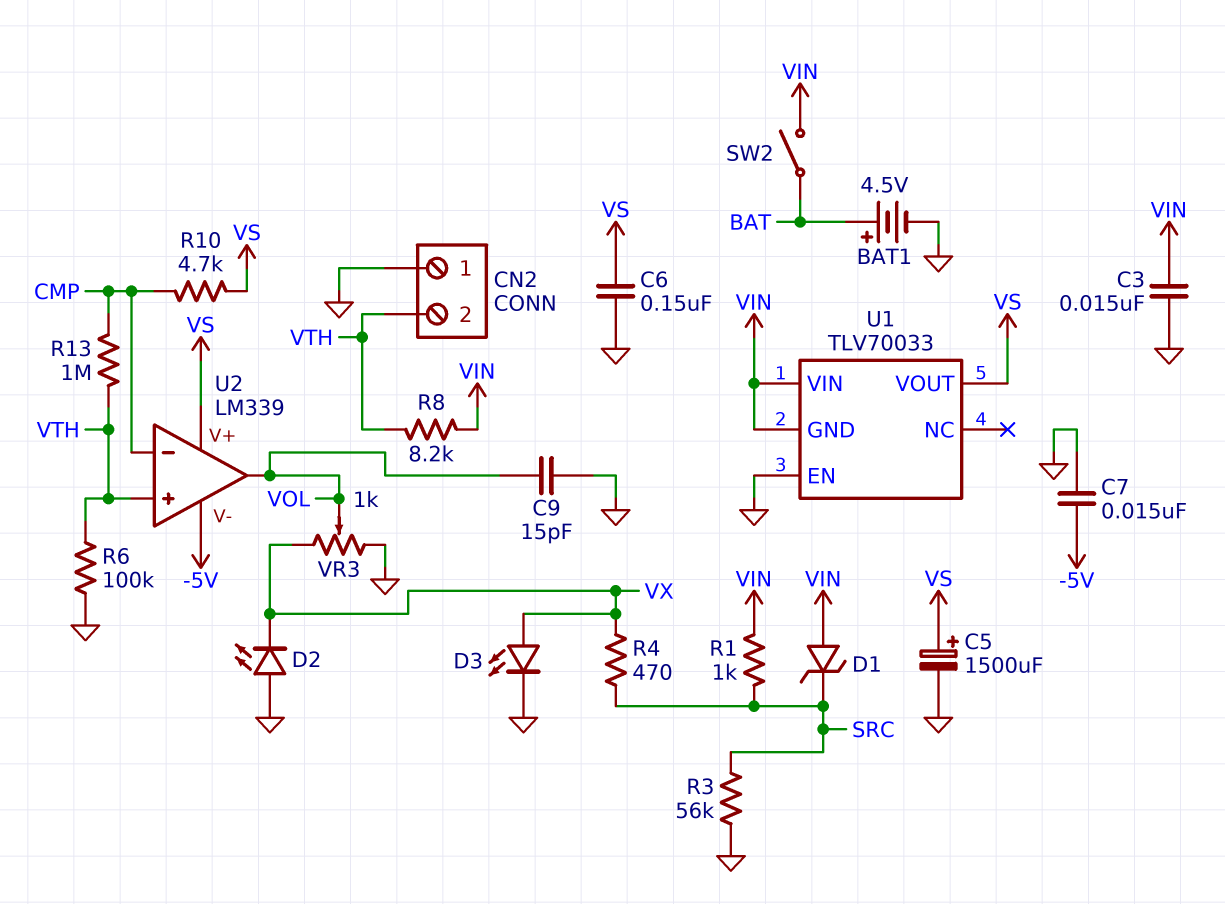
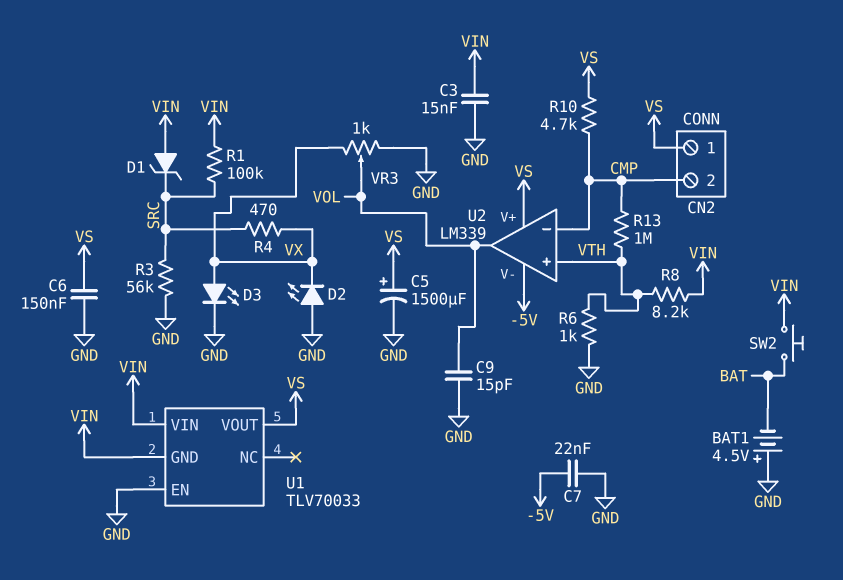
BAT1: 4.5V (plus BAT, minus GND) -> 4.5V (plus GND, minus BAT)
C7: 15nF (-5V, GND) -> 22nF (-5V, GND)
CN2 pin 1: GND -> VS
CN2 pin 2: VTH -> CMP
R1: 1k (SRC, VIN) -> 100k (SRC, VIN)
R6: 100k (GND, VTH) -> 1k (GND, VTH)
SW2: switch (BAT, VIN) -> button (BAT, VIN)

